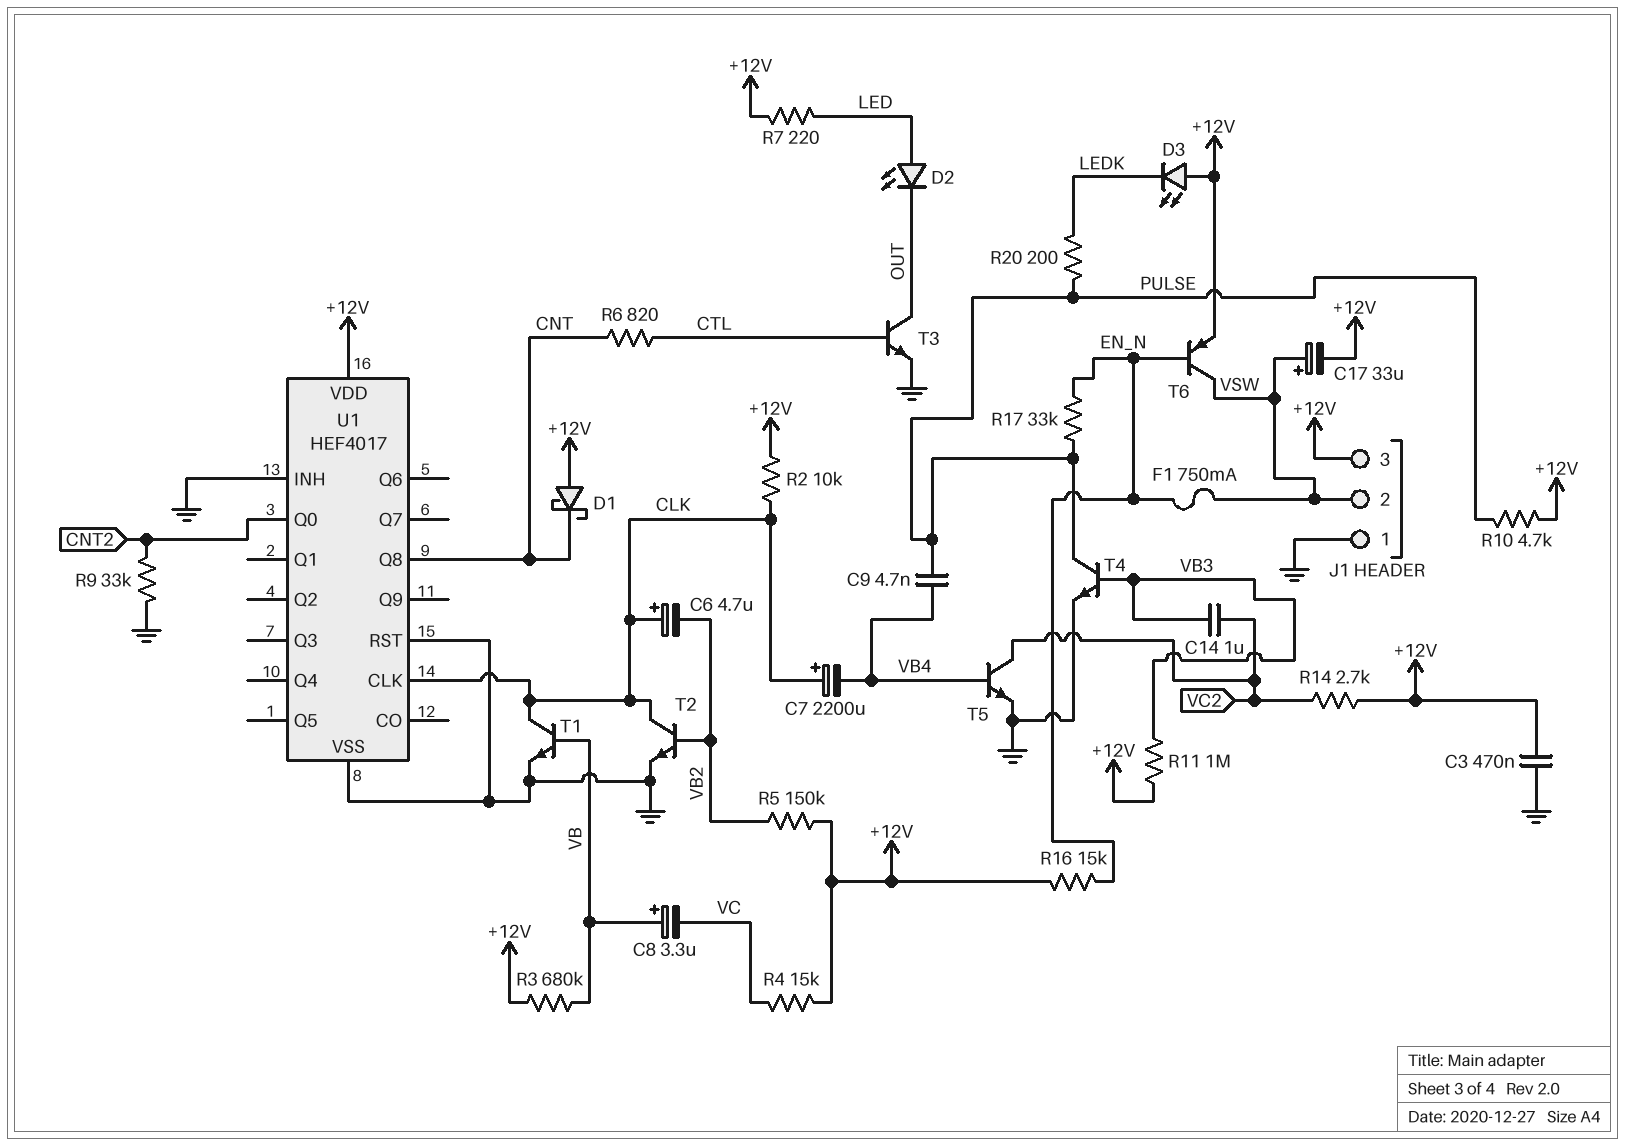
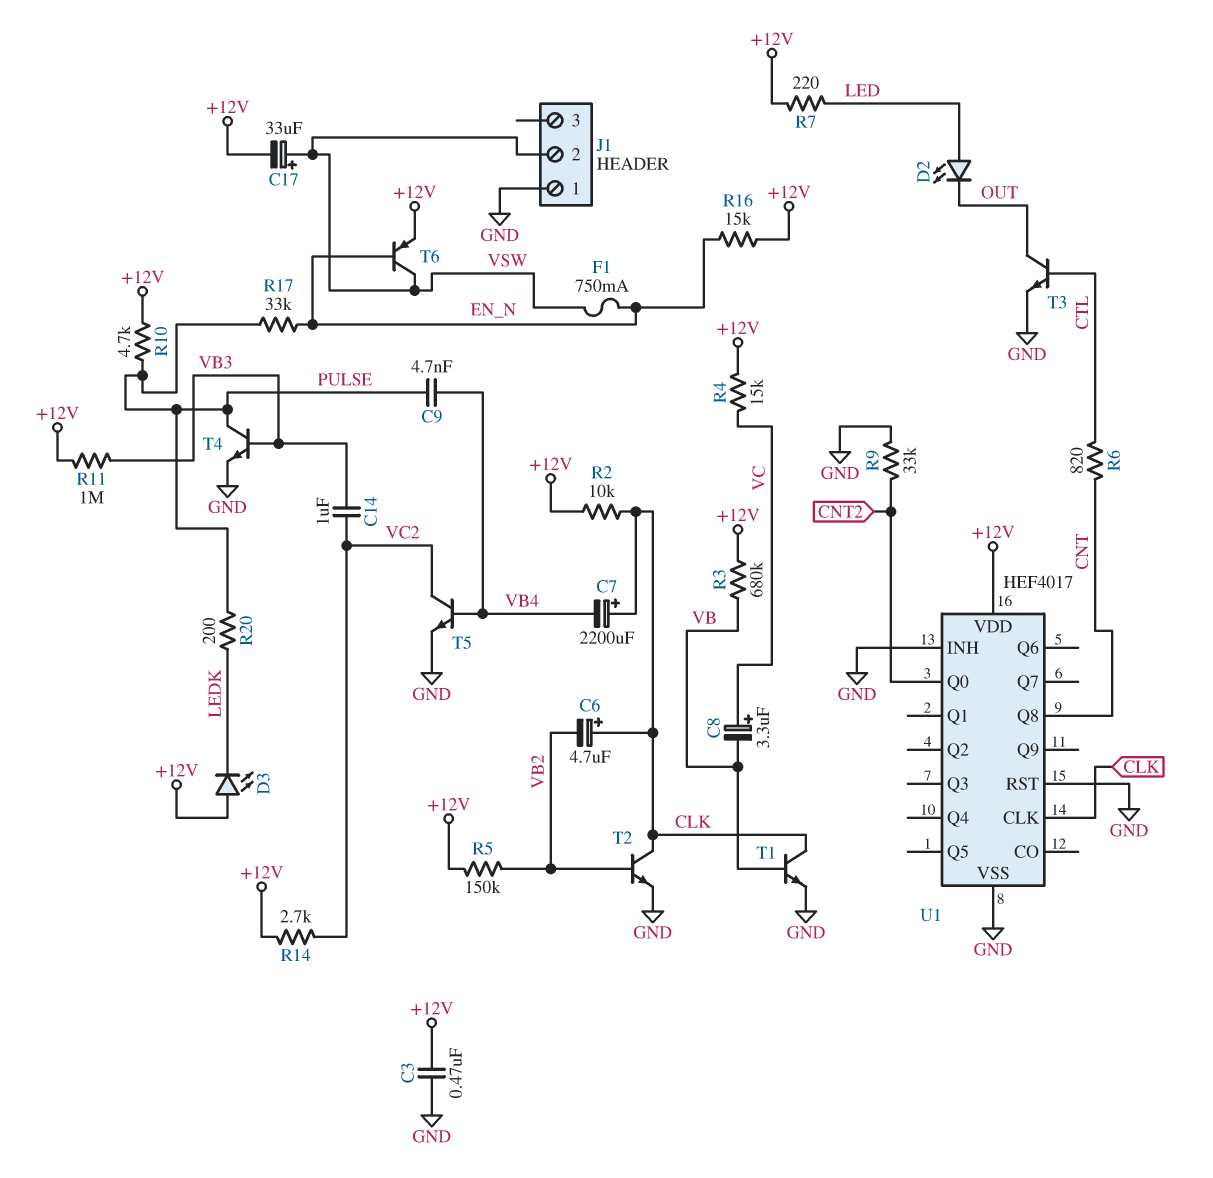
C8: 3.3uF (plus VB, minus VC) -> 3.3uF (plus VC, minus VB)
D1: schottky (A +12V, K CNT) -> none
J1 pin 3: +12V -> none

